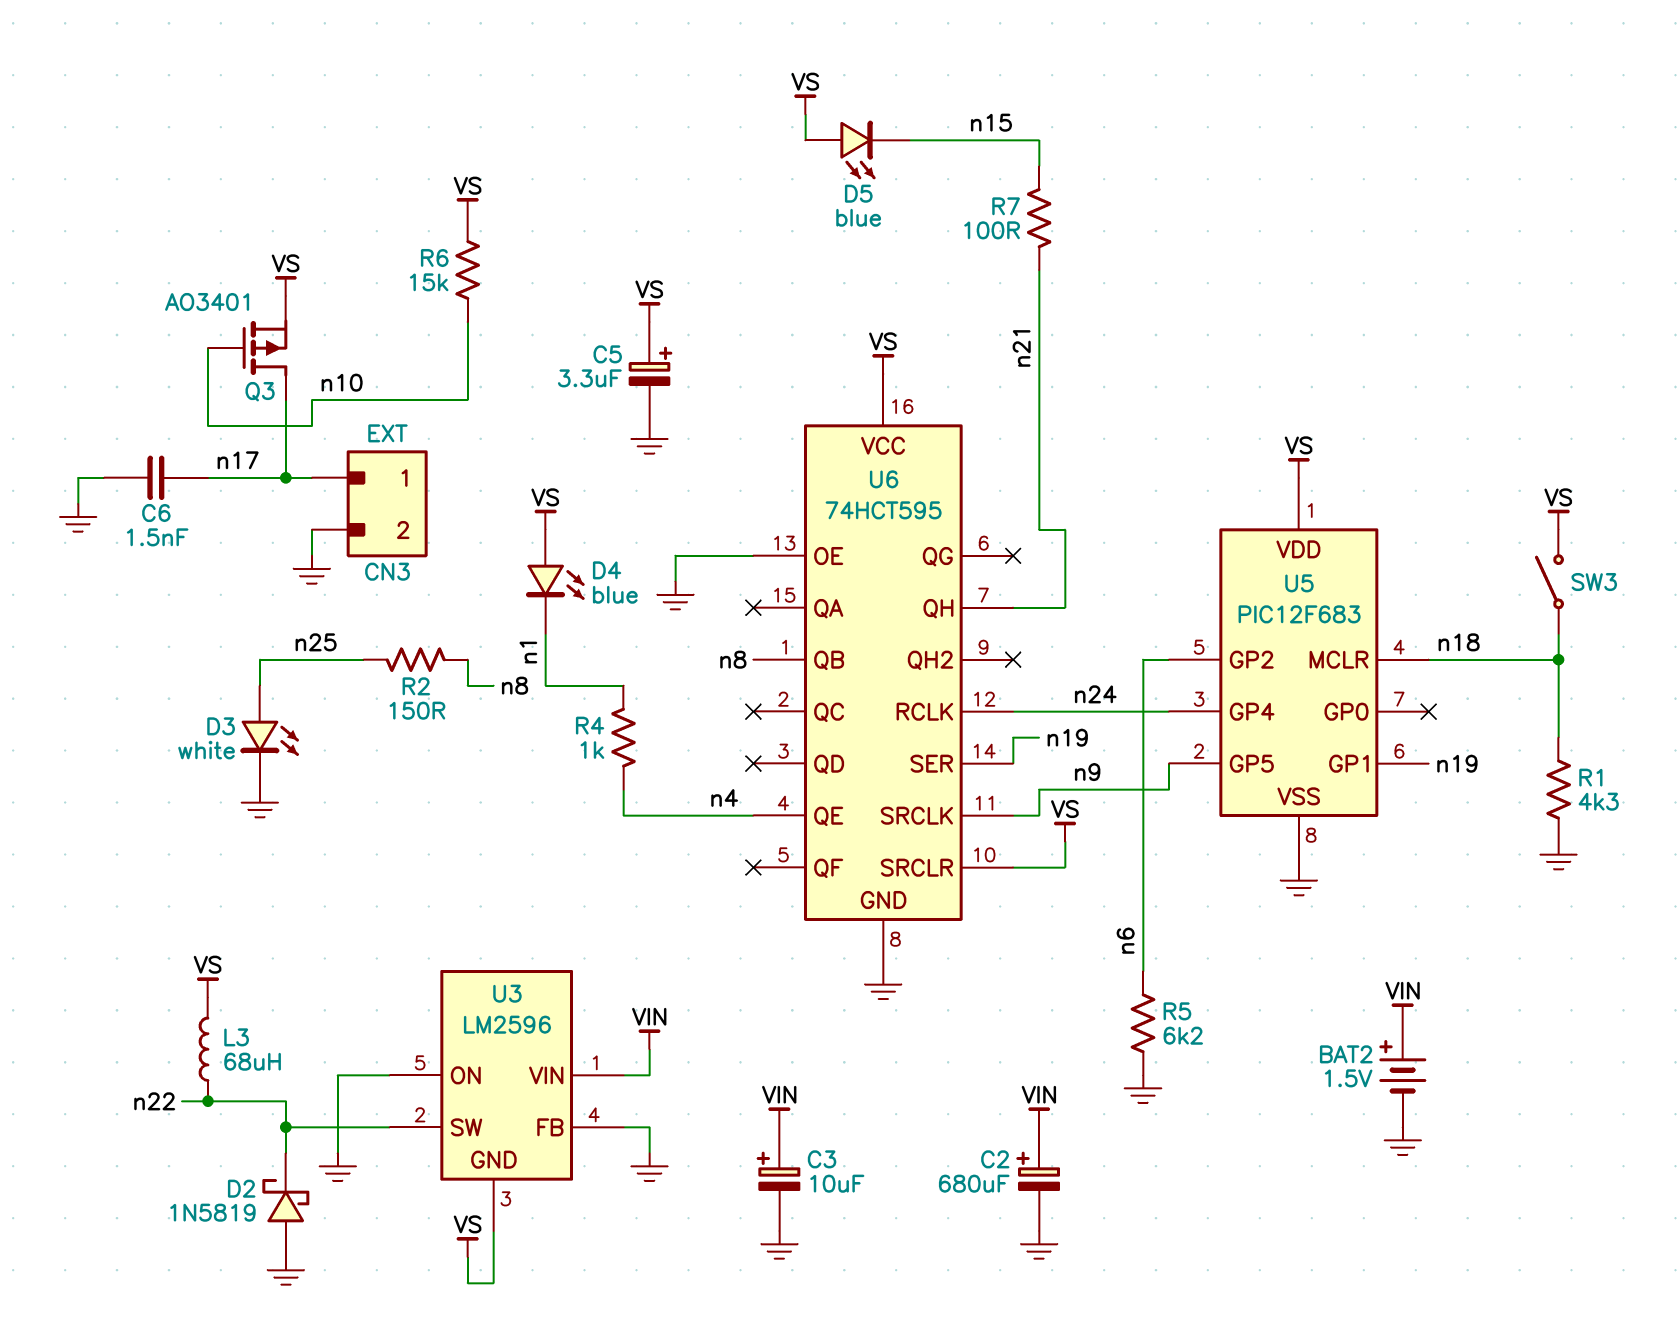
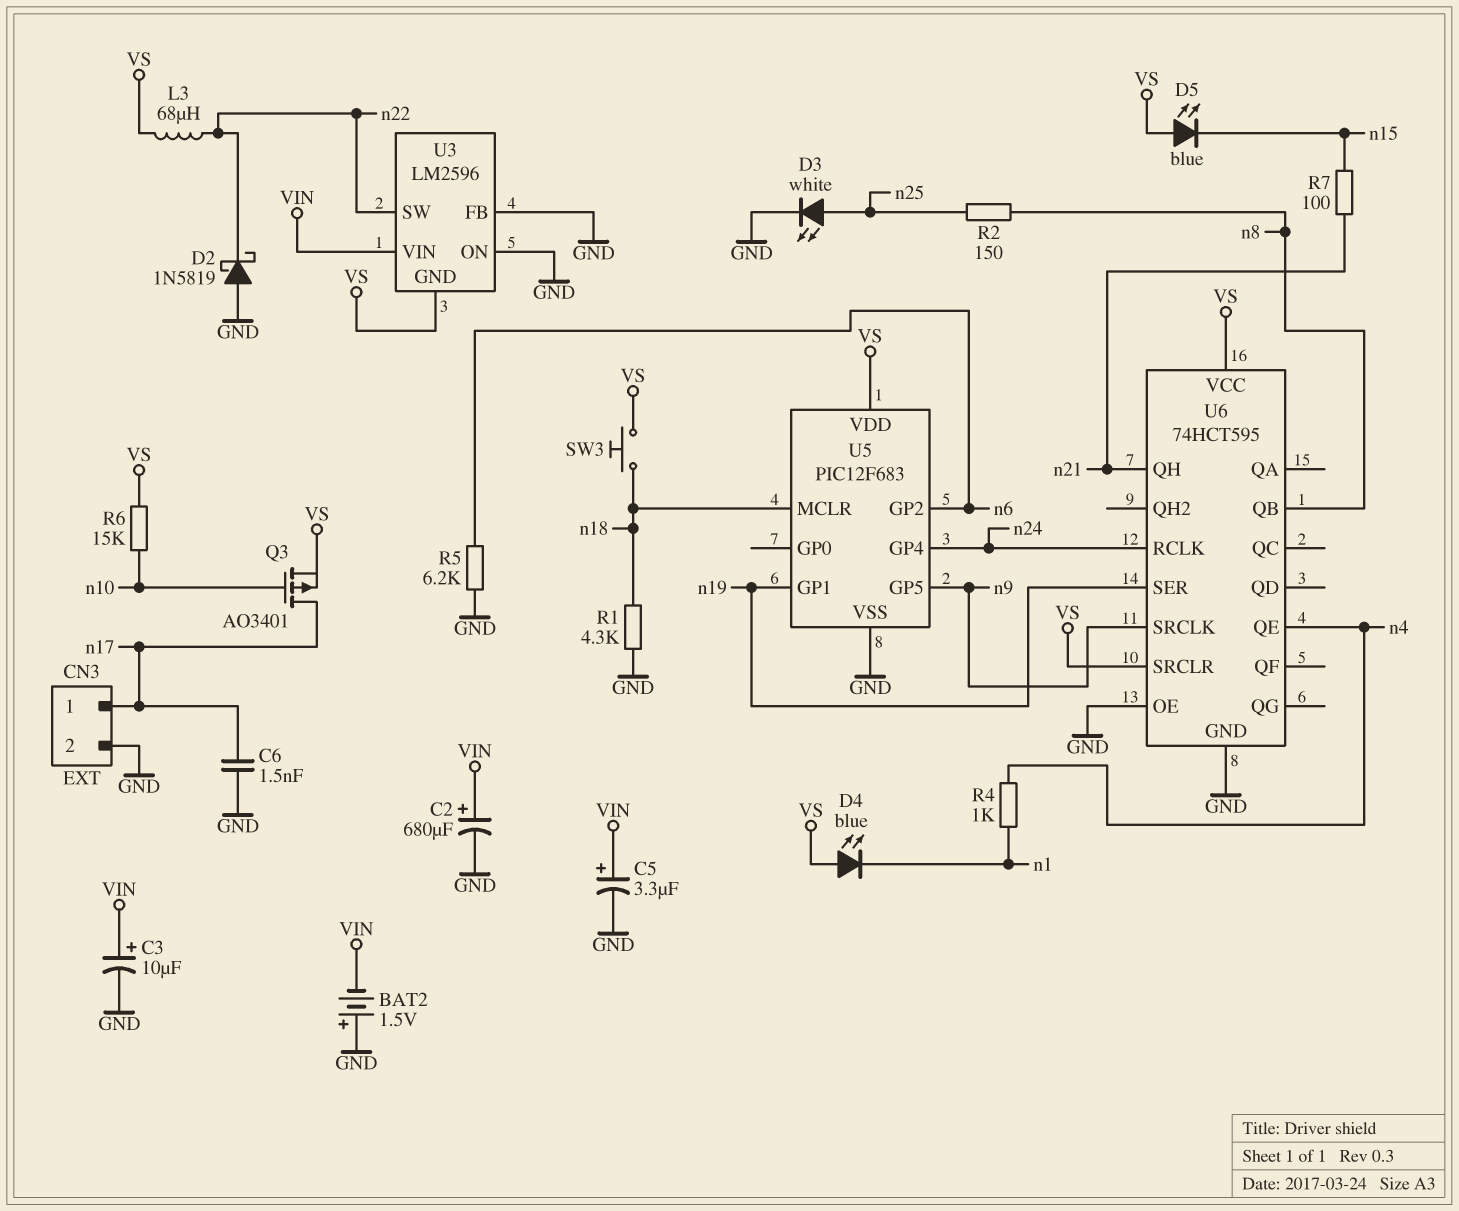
BAT2: 1.5V (plus VIN, minus GND) -> 1.5V (plus GND, minus VIN)
C5: 3.3uF (plus VS, minus GND) -> 3.3uF (plus VIN, minus GND)
SW3: switch (VS, n18) -> button (VS, n18)

